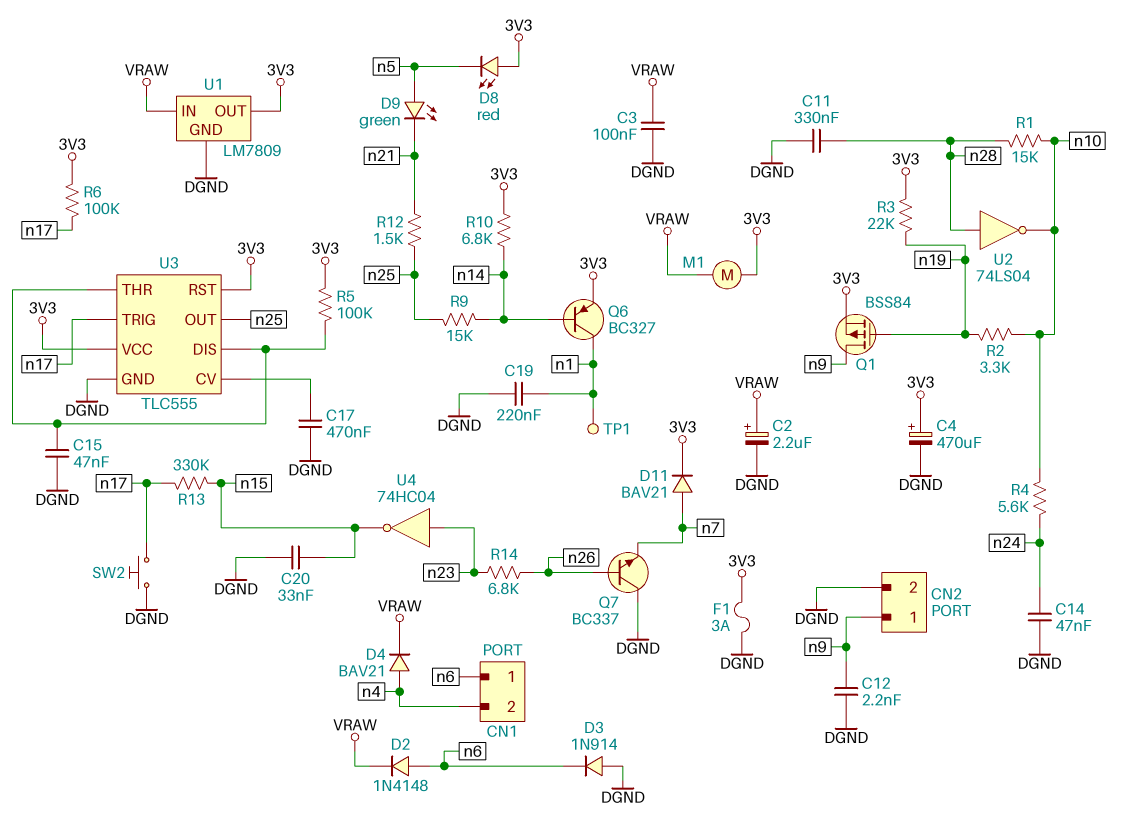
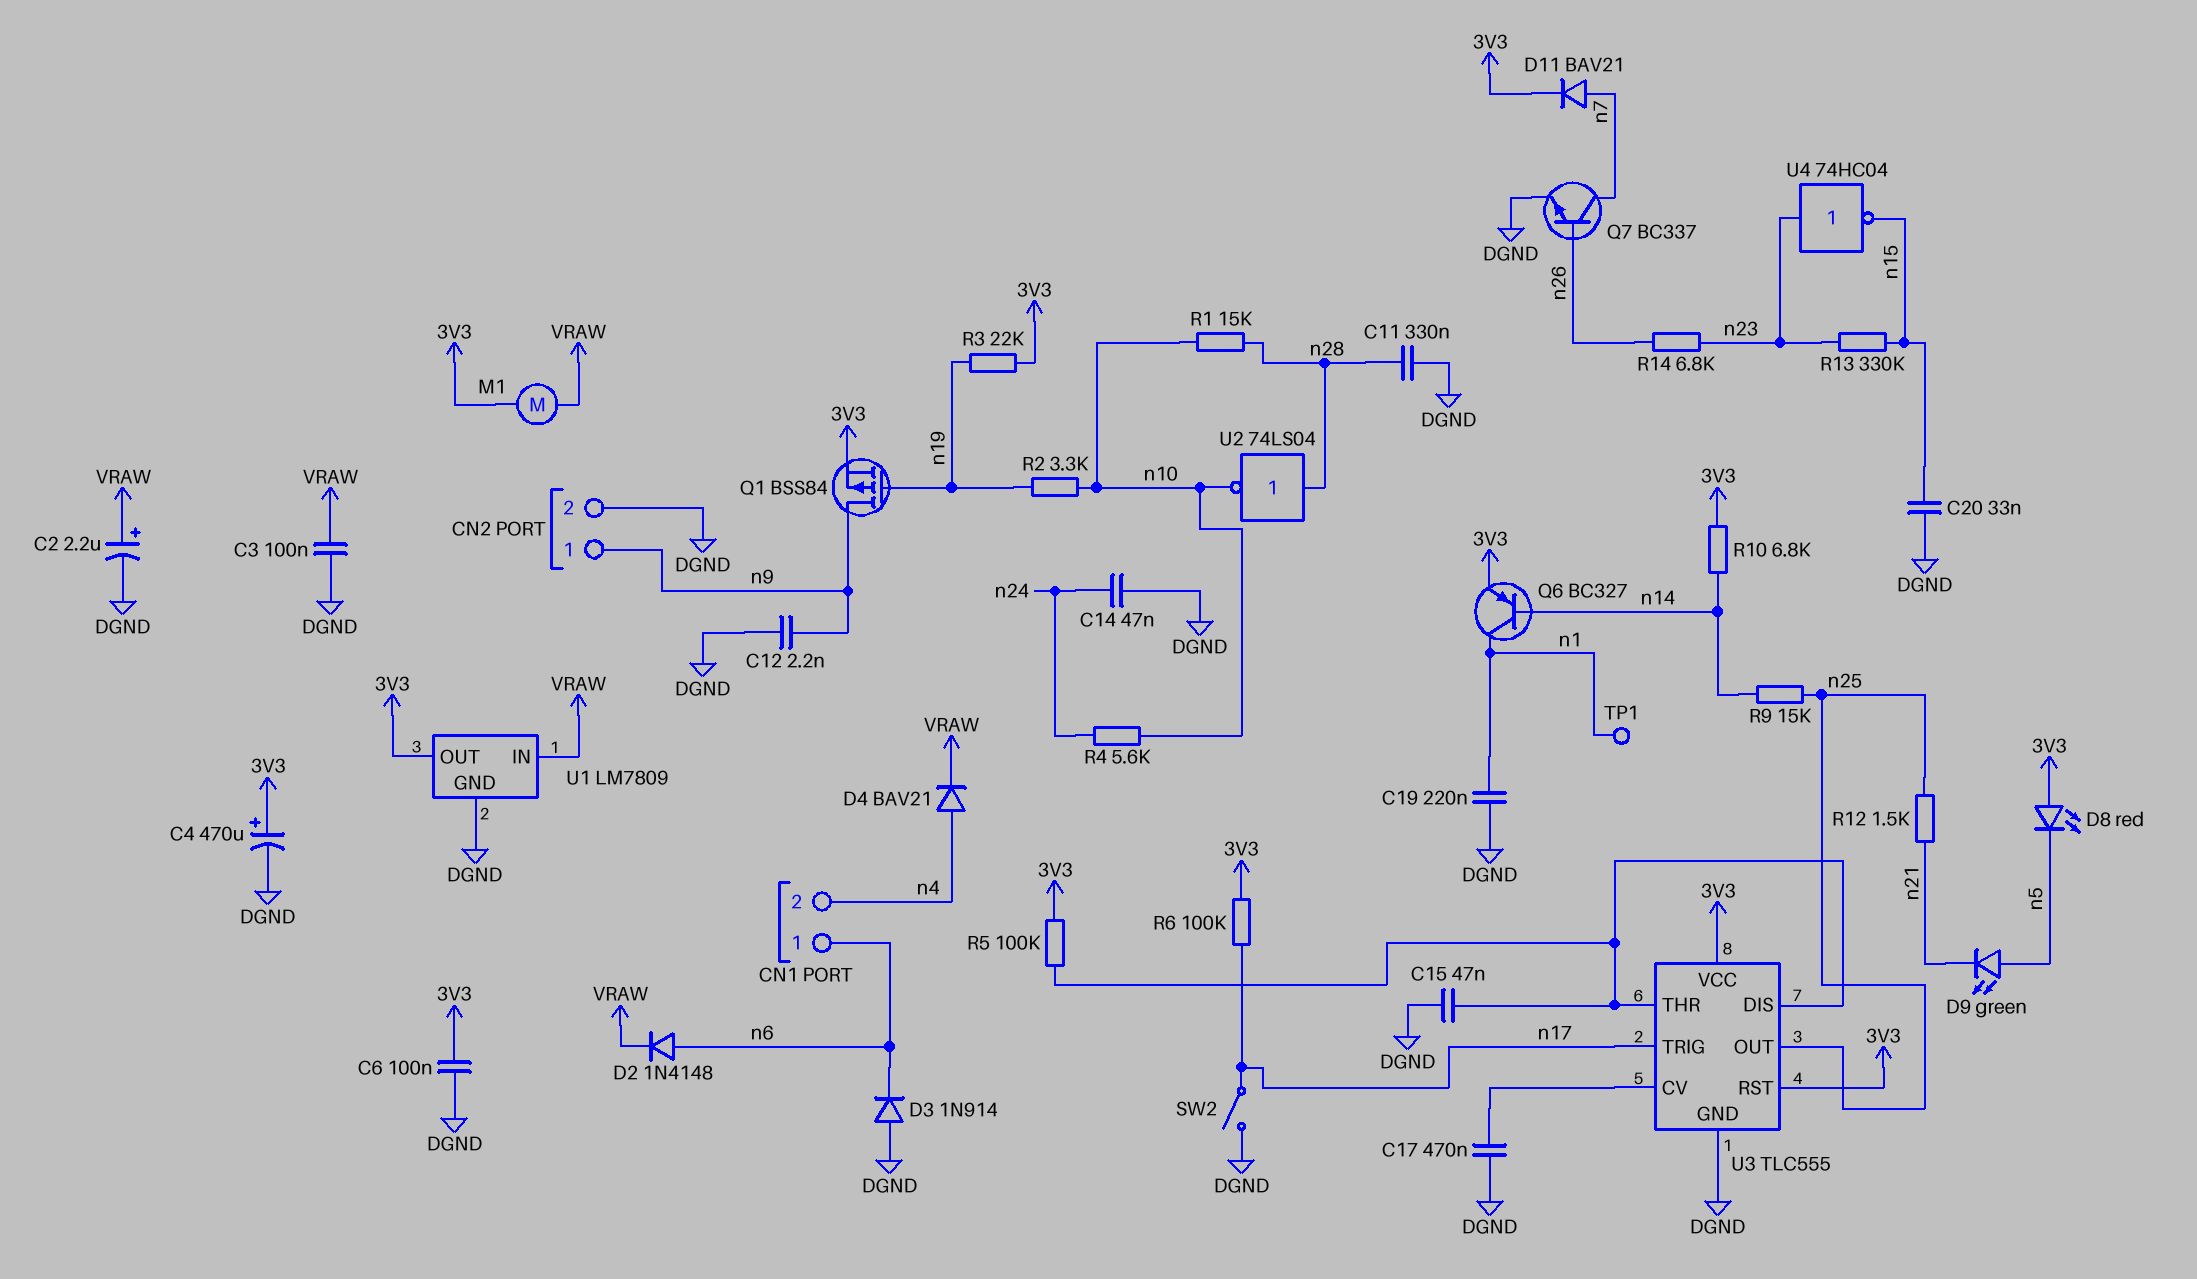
C6: none -> 100nF (3V3, DGND)
F1: 3A (3V3, DGND) -> none
Q7: NPN BC337 (B n26, C DGND, E n7) -> NPN BC337 (B n26, C n7, E DGND)
R13: 330k (n15, n17) -> 330k (n15, n23)
SW2: button (DGND, n17) -> switch (DGND, n17)

